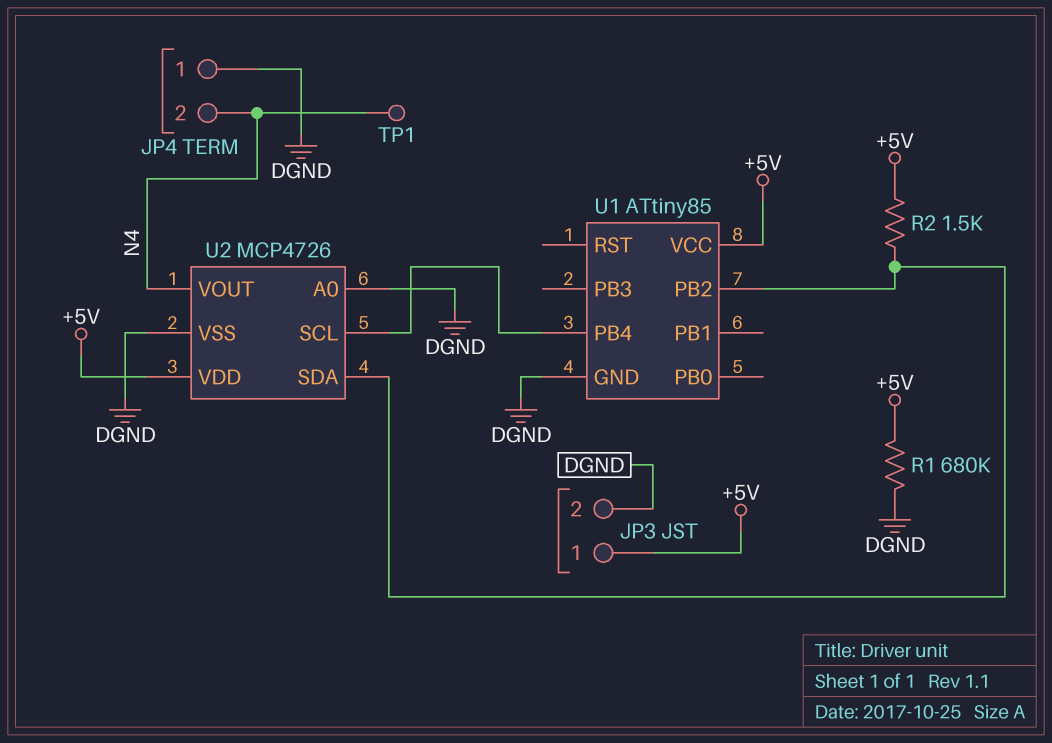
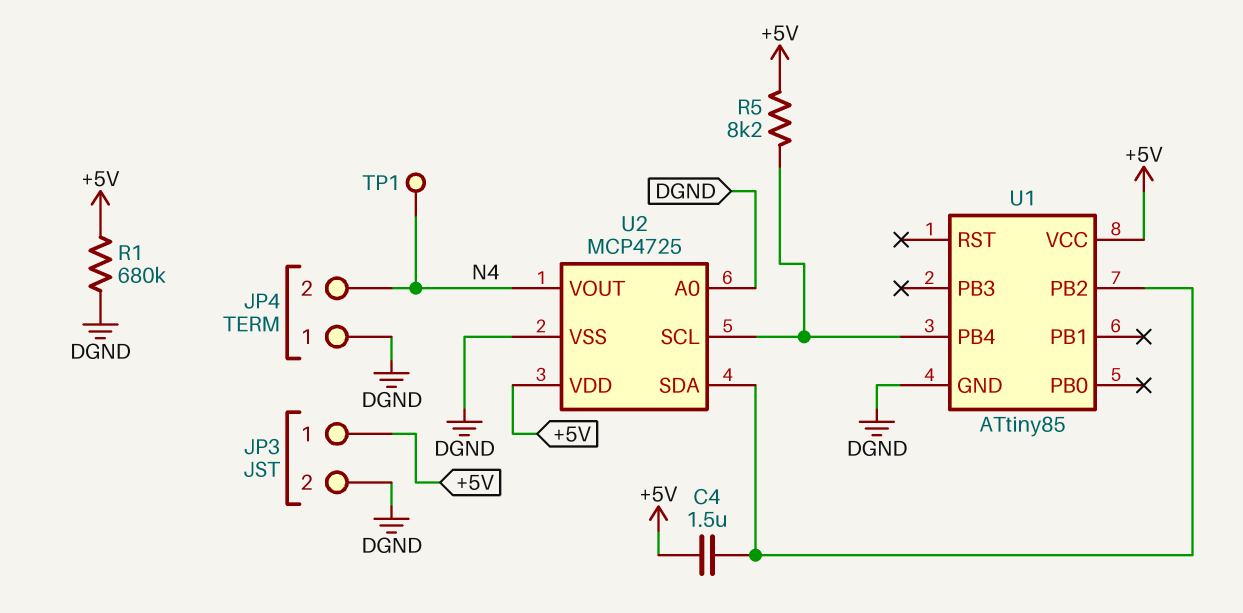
C4: none -> 1.5uF (+5V, U1/PB2)
R2: 1.5k (+5V, U1/PB2) -> none
R5: none -> 8.2k (+5V, U1/PB4)
U2: MCP4726 -> MCP4725

